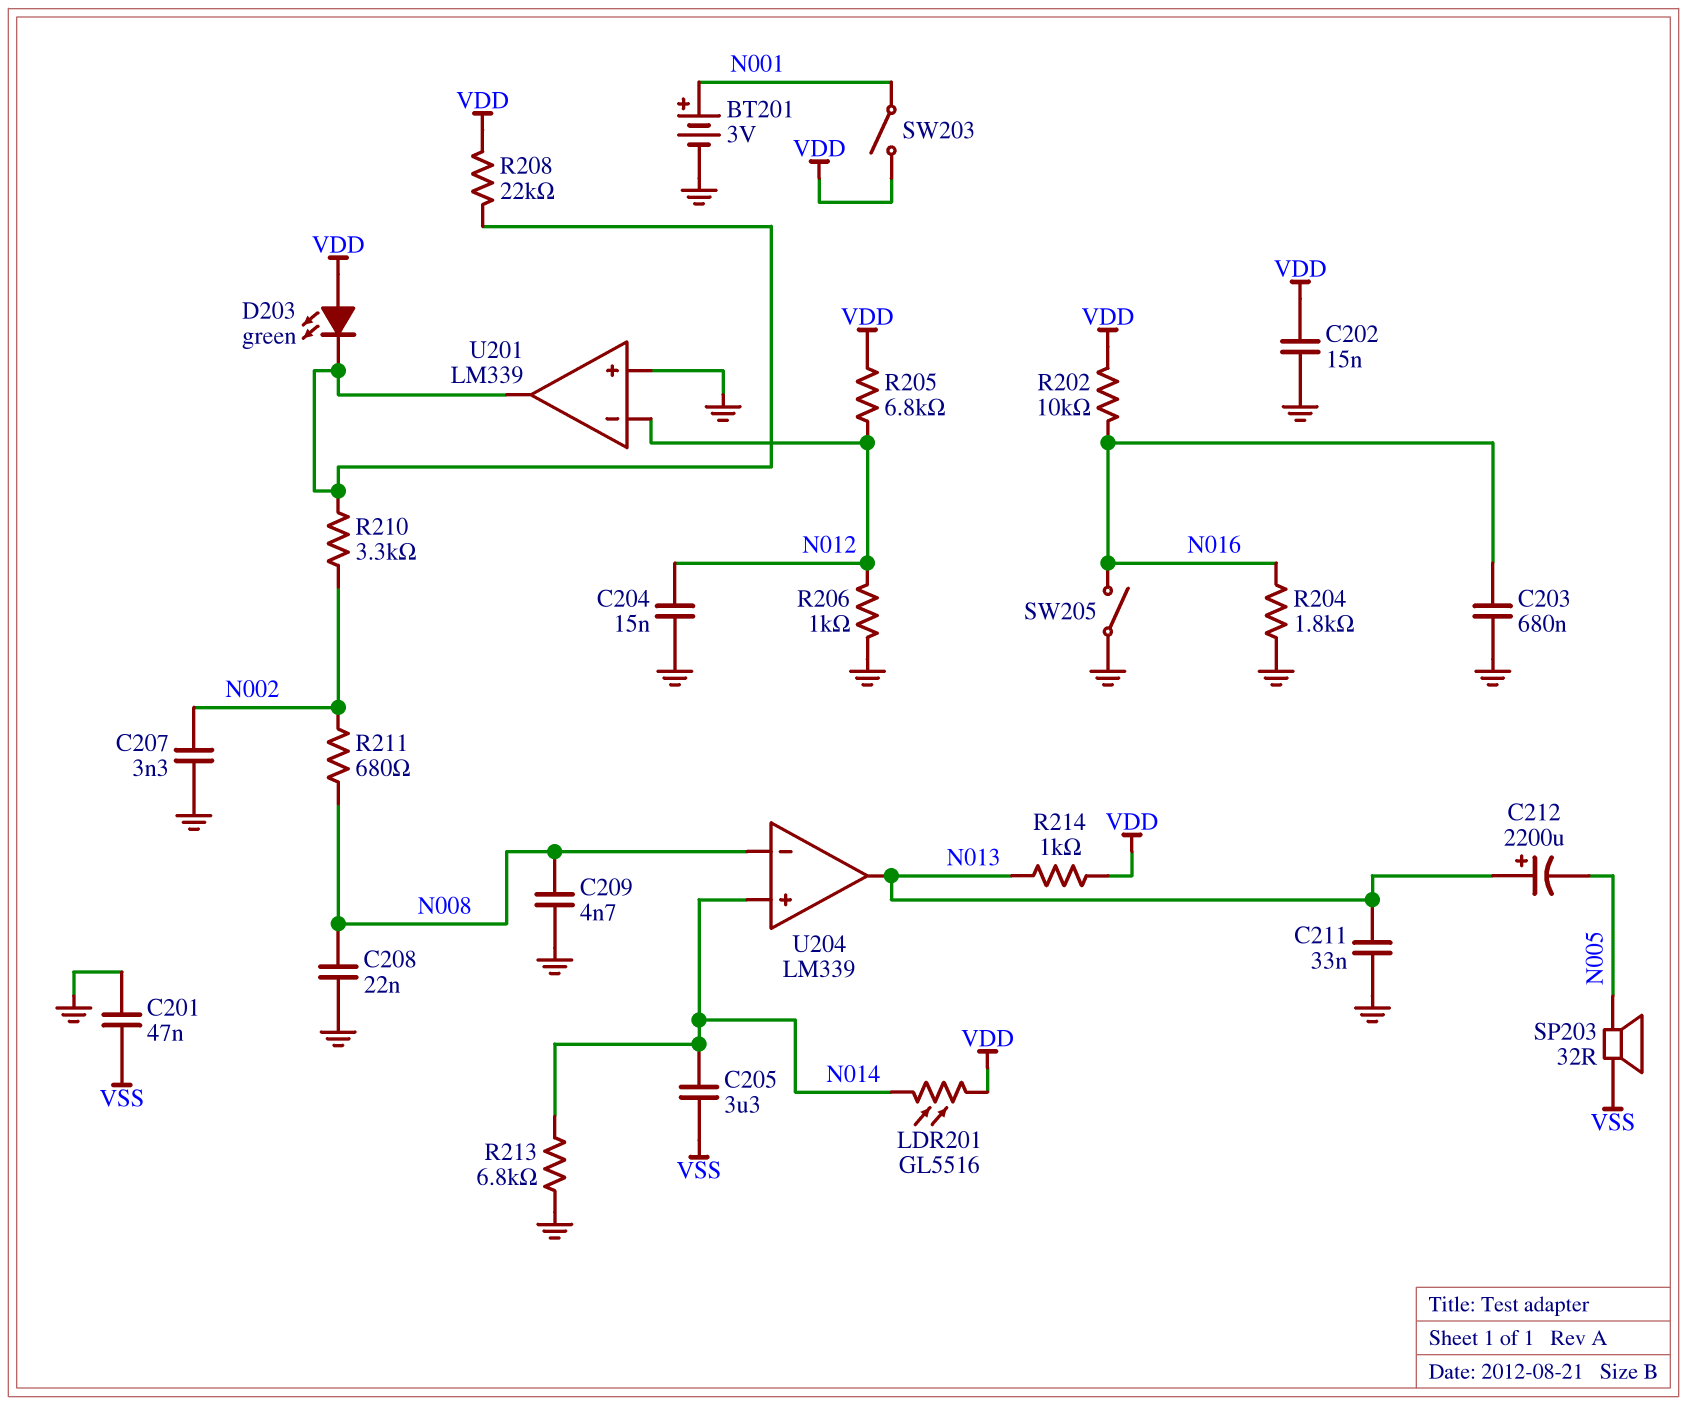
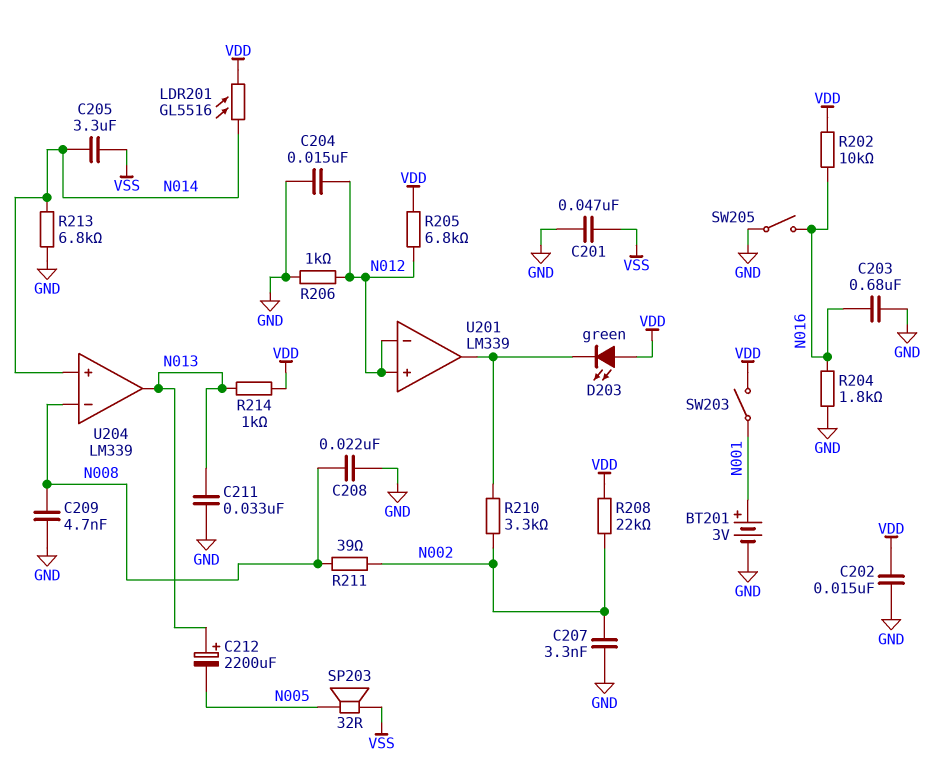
R208: 22k (U201/out, VDD) -> 22k (N002, VDD)
R211: 680 (N002, N008) -> 39 (N002, N008)
U201 pin in+: GND -> N012

